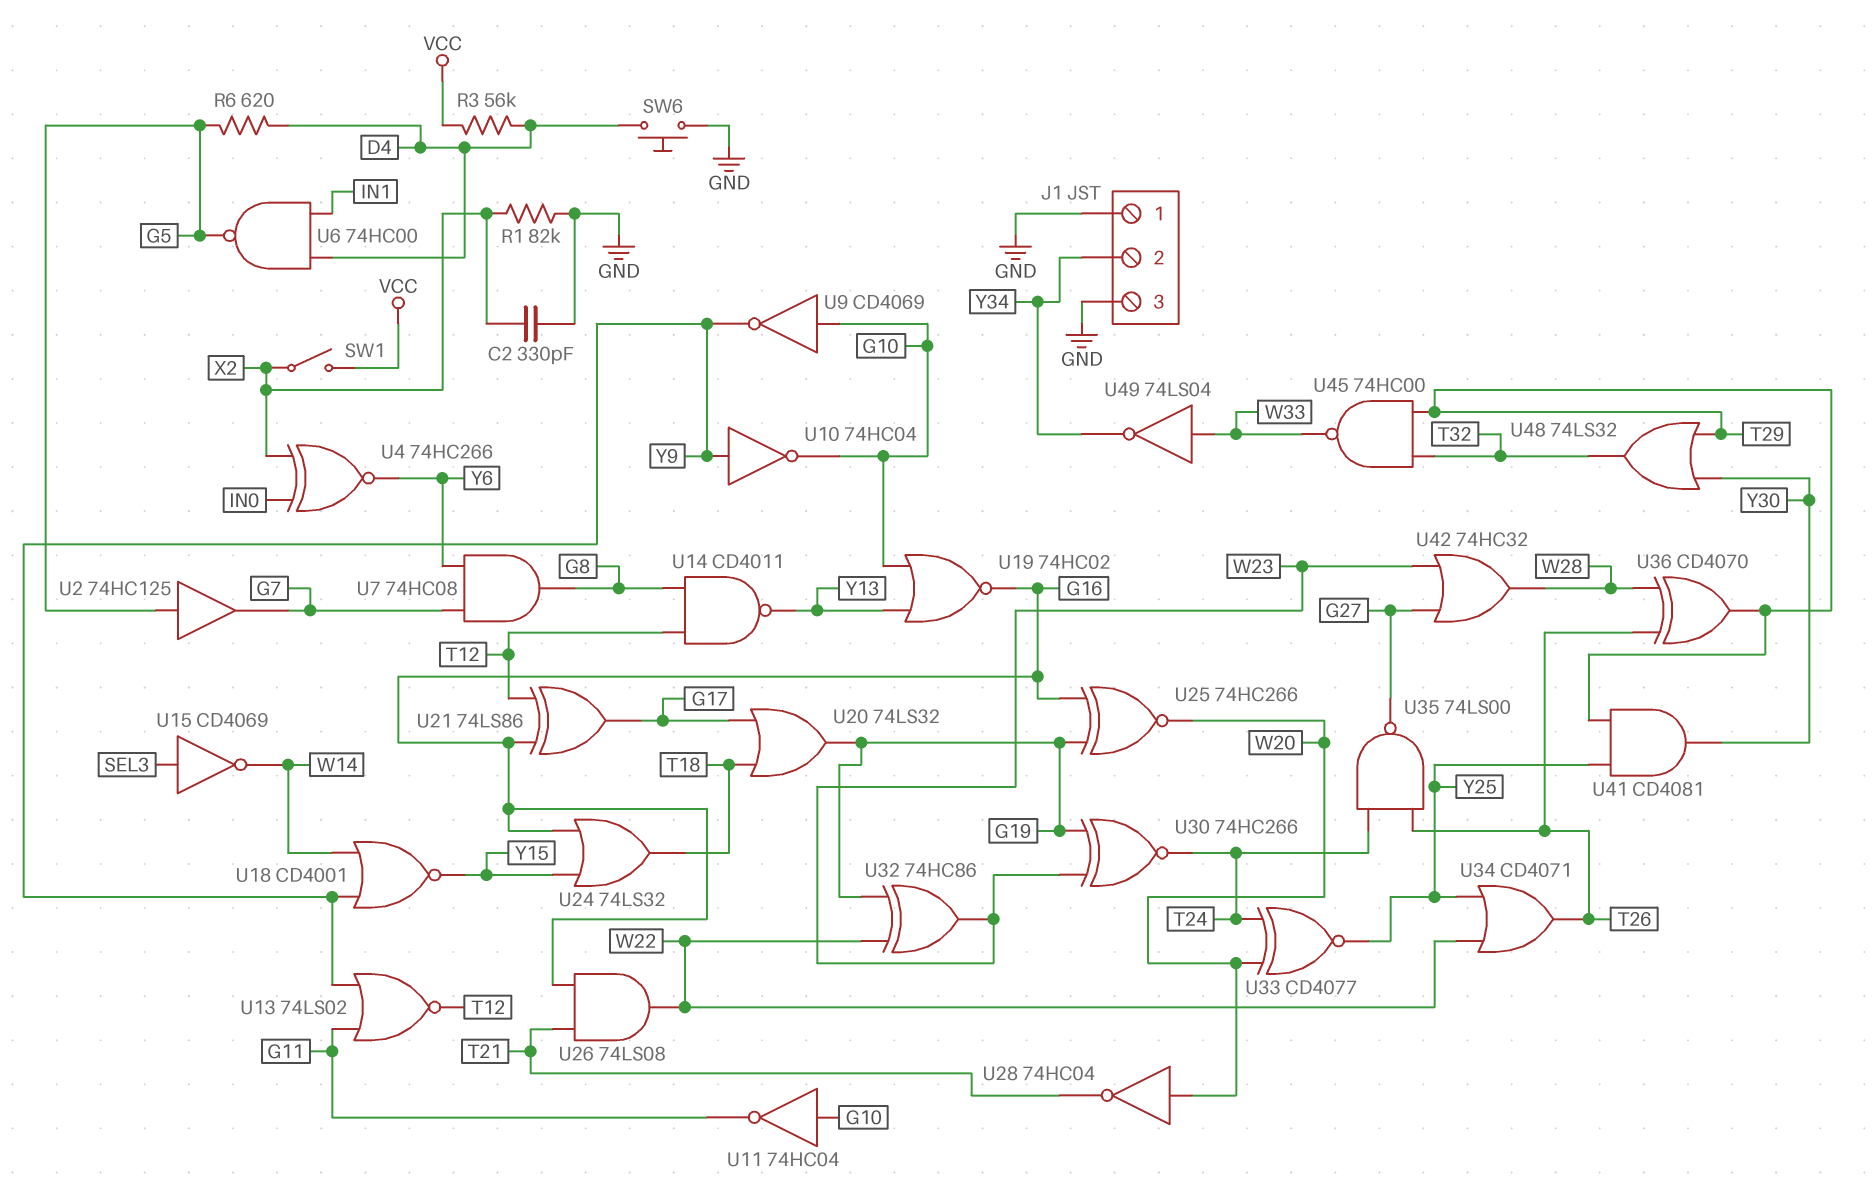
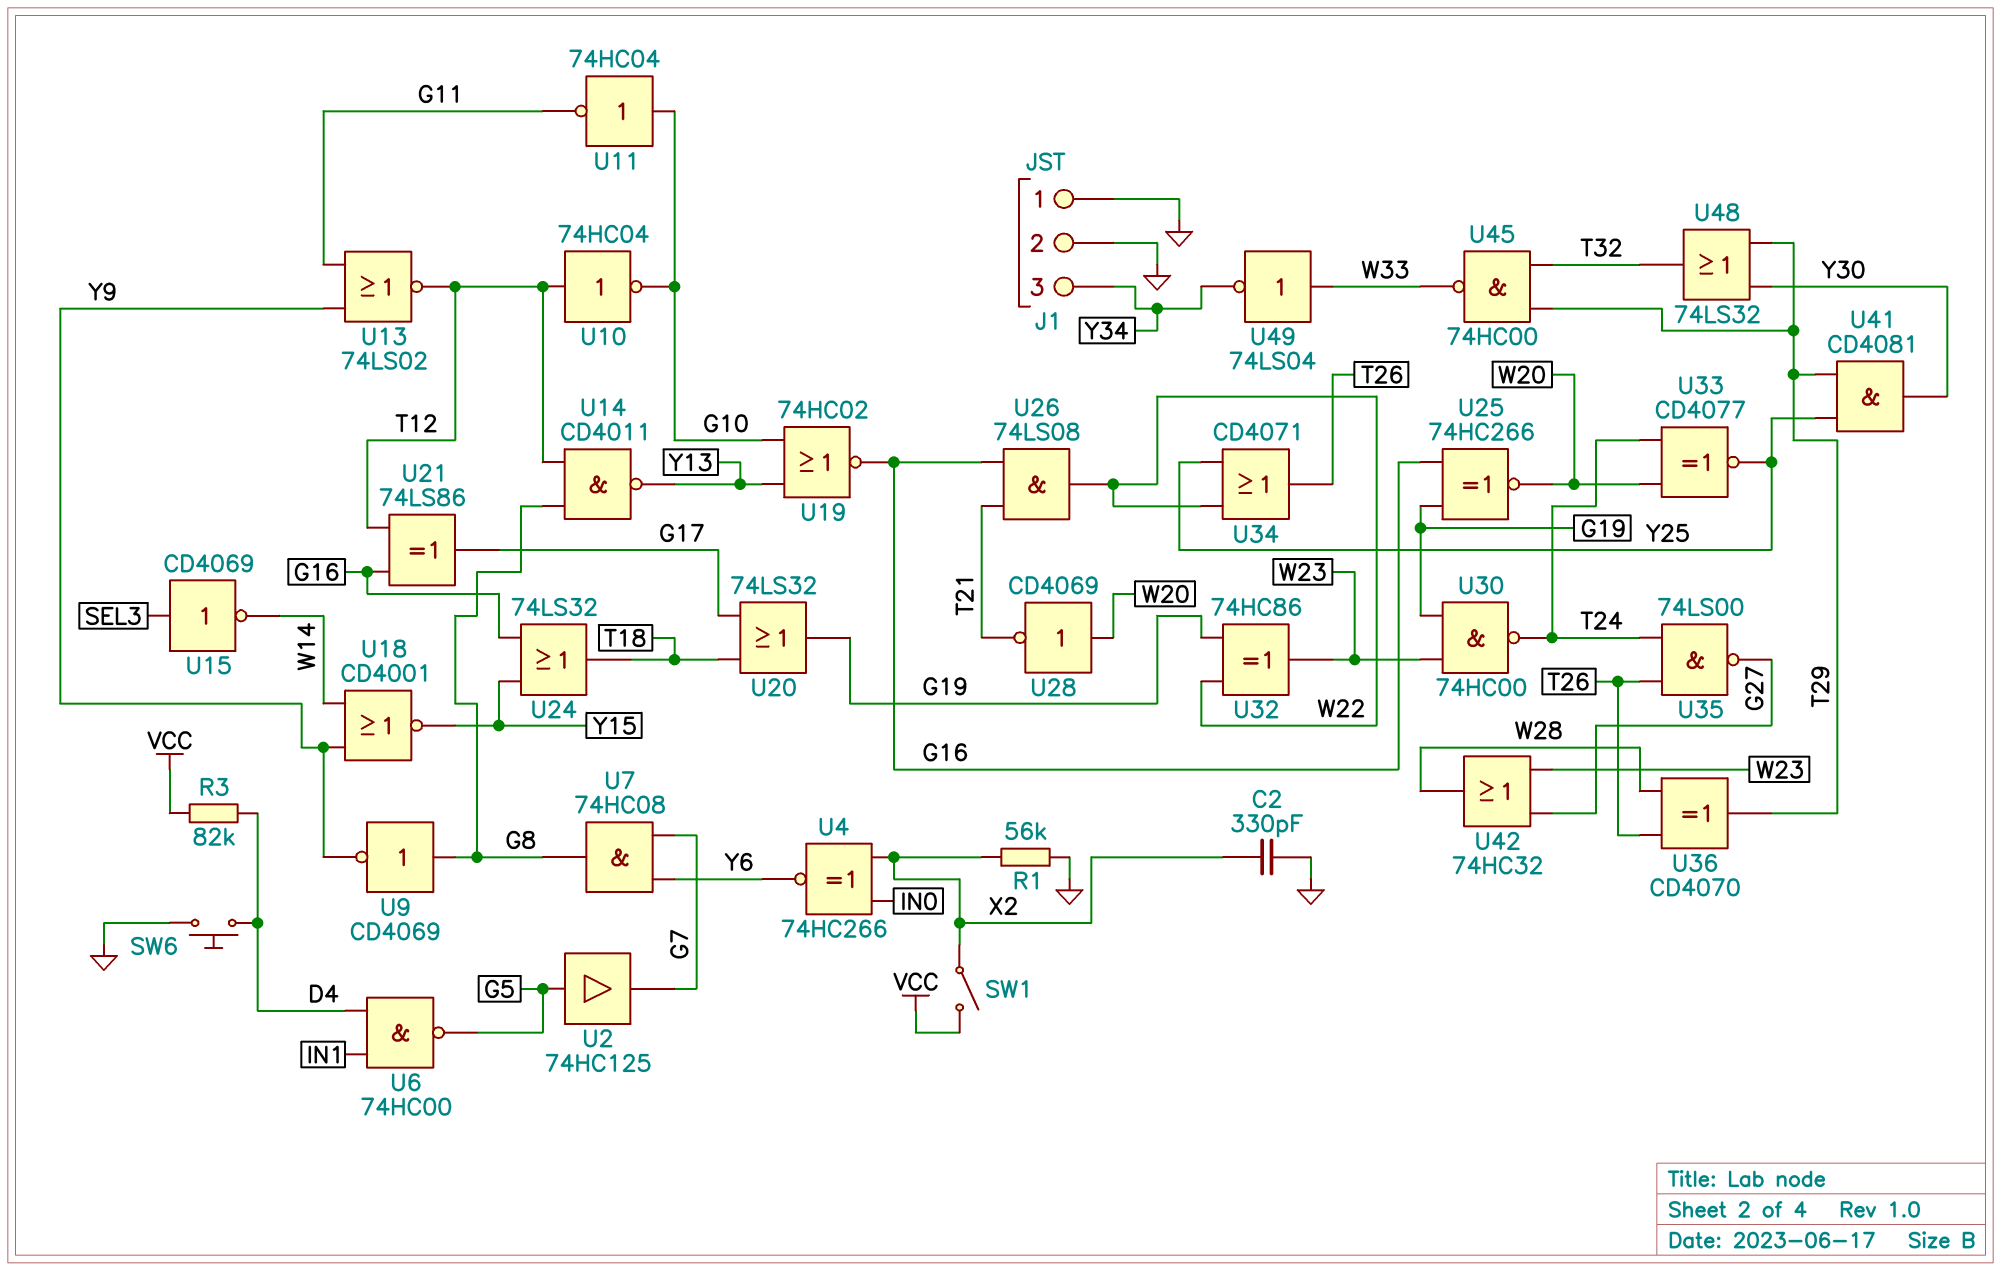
J1 pin 2: Y34 -> GND
J1 pin 3: GND -> Y34
R1: 82k (GND, X2) -> 56k (GND, X2)
R3: 56k (D4, VCC) -> 82k (D4, VCC)
R6: 620 (D4, G5) -> none
U9: NOT CD4069 (in G10, out Y9) -> NOT CD4069 (in G8, out Y9)
U10: NOT 74HC04 (in Y9, out G10) -> NOT 74HC04 (in T12, out G10)
U28: NOT 74HC04 (in W20, out T21) -> NOT CD4069 (in W20, out T21)
U30: XNOR 74HC266 (in G19, in W23, out T24) -> NAND 74HC00 (in G19, in W23, out T24)

